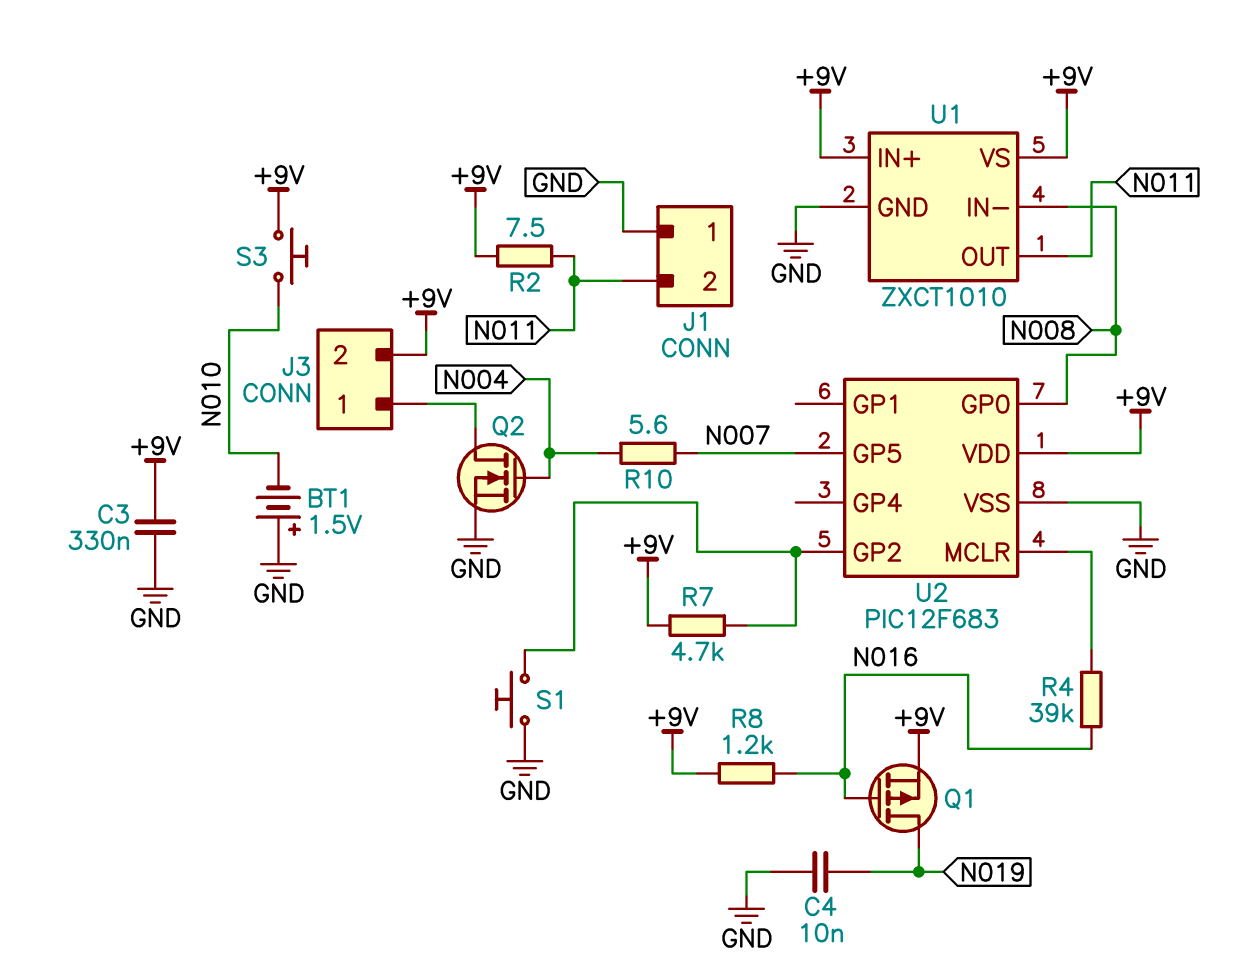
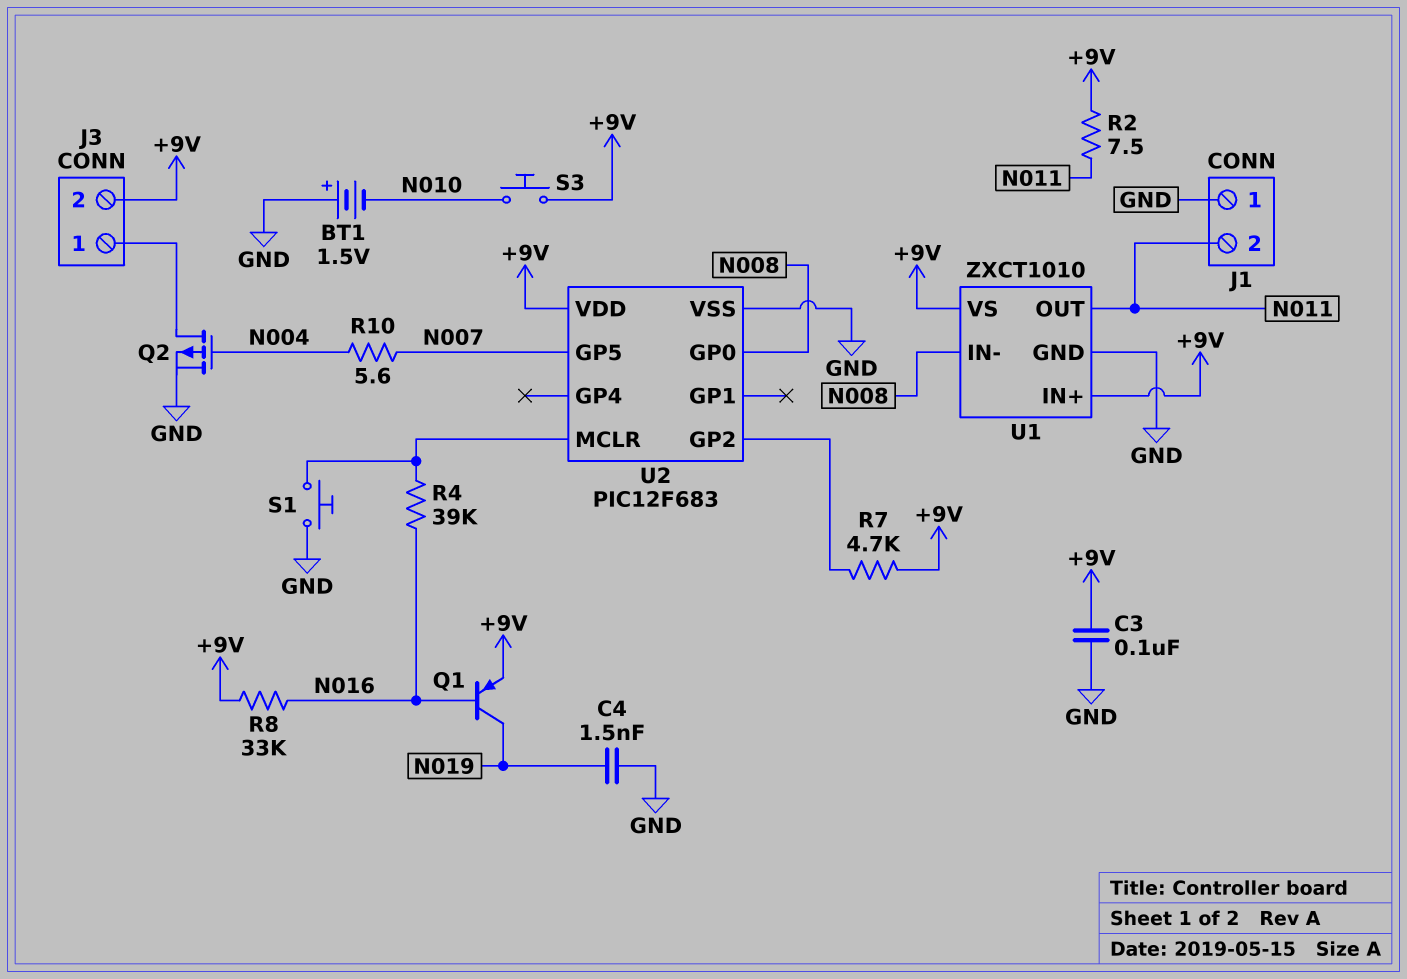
C3: 330nF (+9V, GND) -> 100nF (+9V, GND)
C4: 10nF (GND, N019) -> 1.5nF (GND, N019)
Q1: PMOS (G N016, D N019, S +9V) -> PNP (B N016, C N019, E +9V)
Q2: NMOS (G N004, D J3/1, S GND) -> PMOS (G N004, D J3/1, S GND)
R8: 1.2k (+9V, N016) -> 33k (+9V, N016)
S1: button (GND, U2/GP2) -> button (GND, U2/MCLR)

